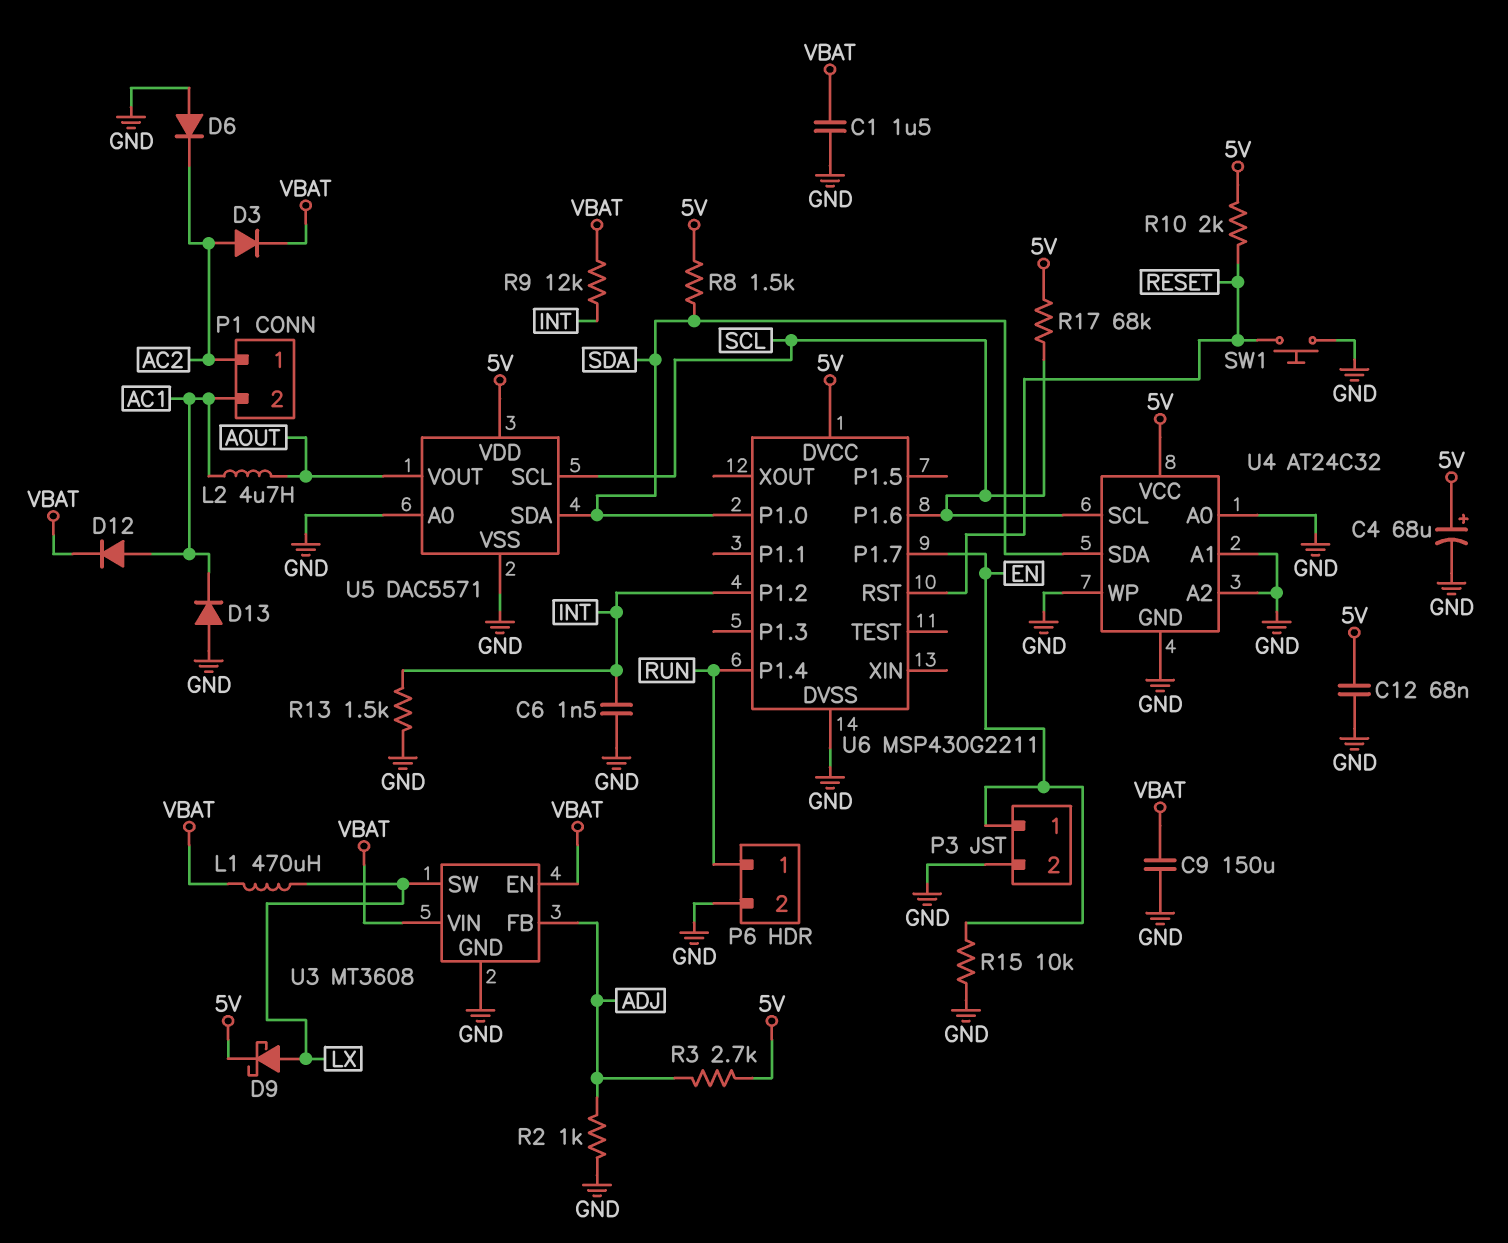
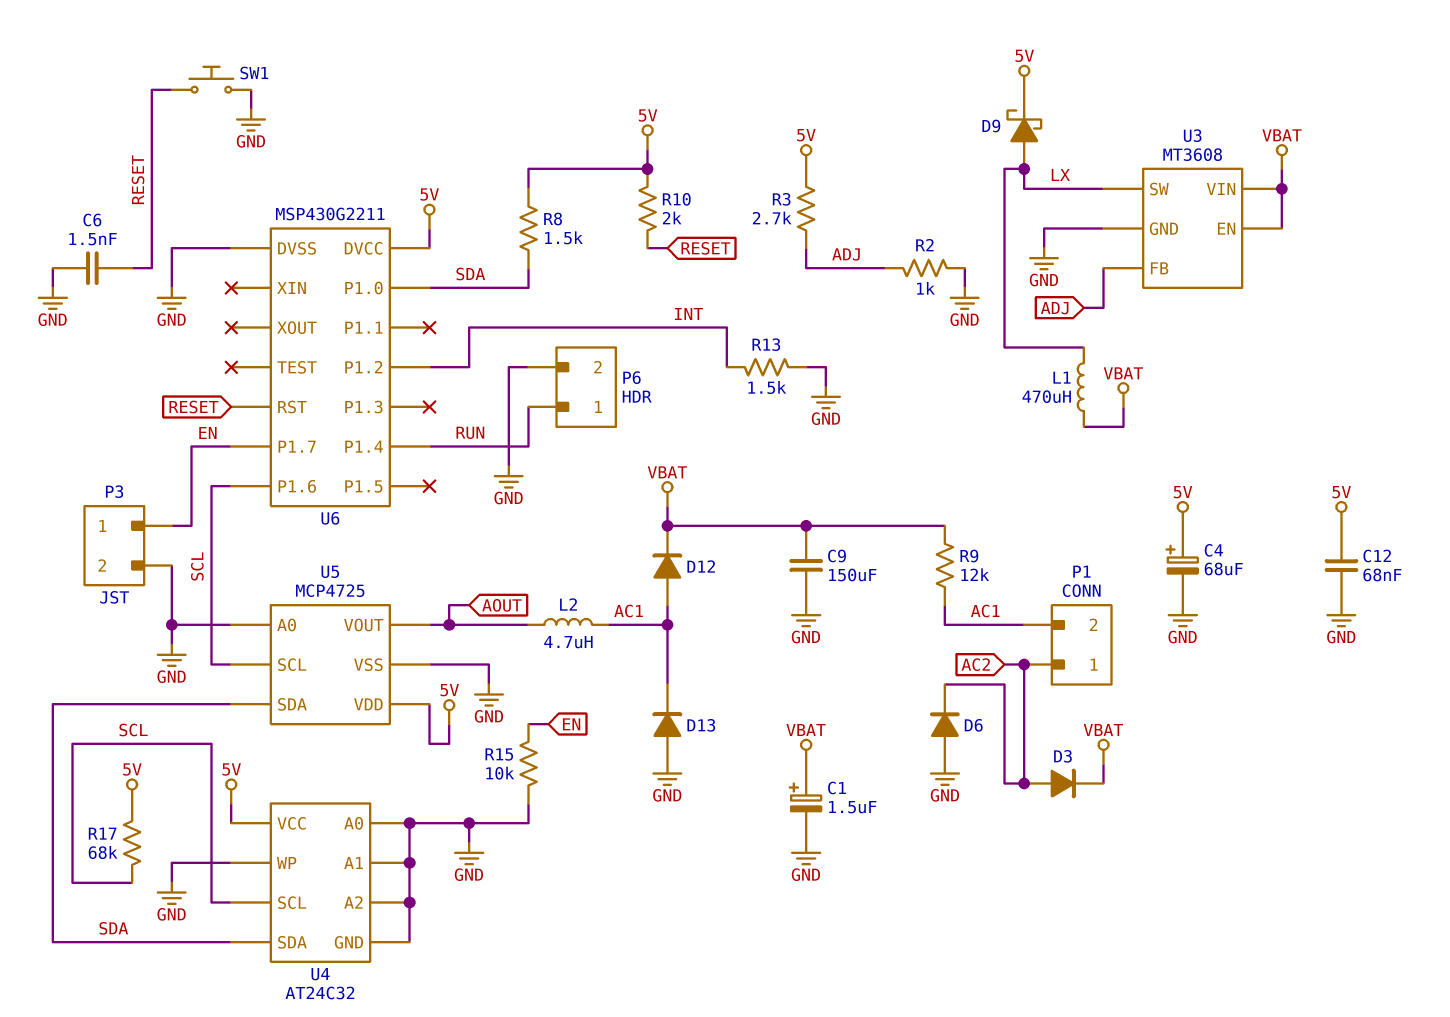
C1: 1.5uF (GND, VBAT) -> 1.5uF (plus VBAT, minus GND)
C6: 1.5nF (GND, INT) -> 1.5nF (GND, RESET)
R9: 12k (INT, VBAT) -> 12k (AC1, VBAT)
U5: DAC5571 -> MCP4725

